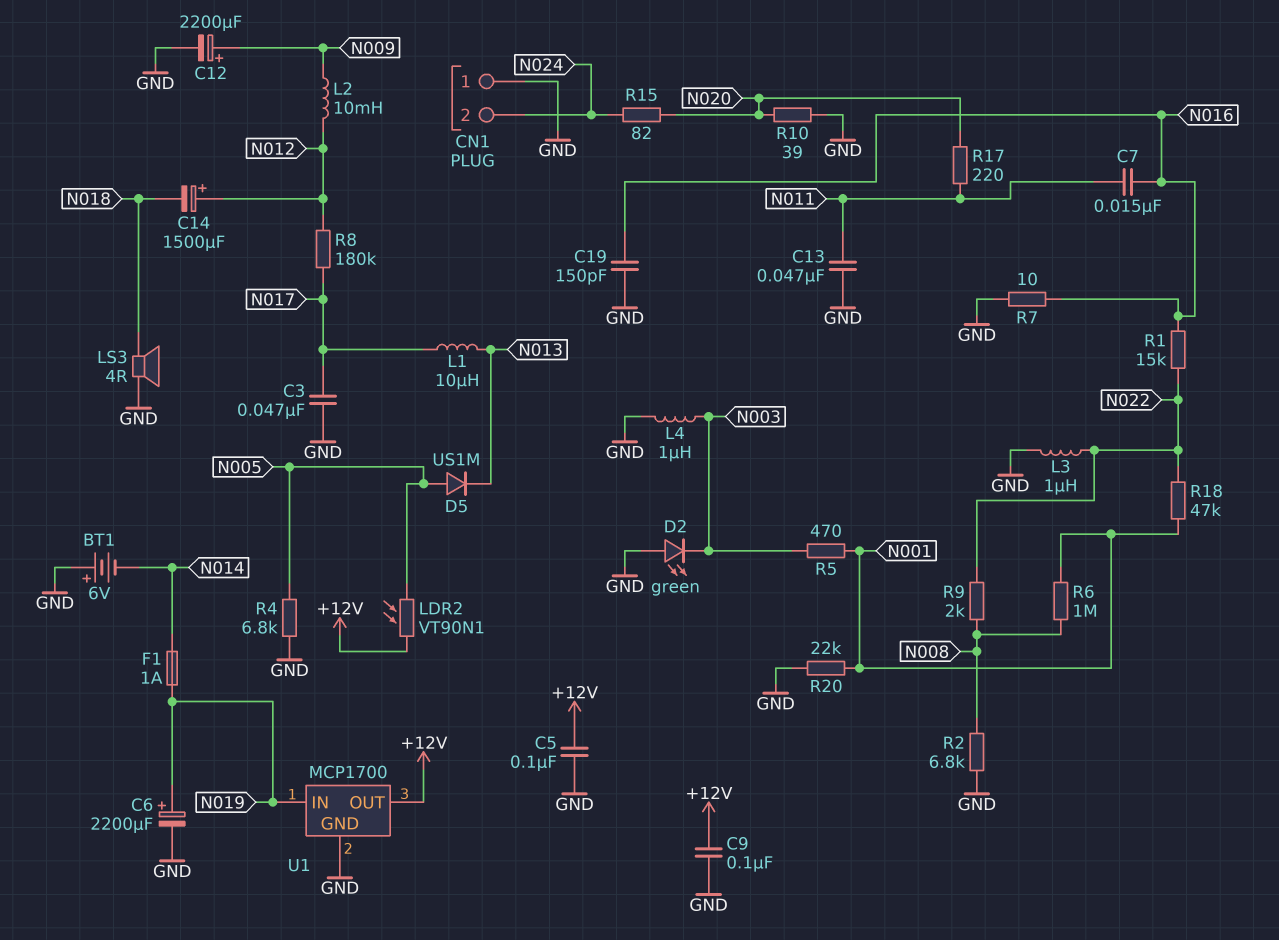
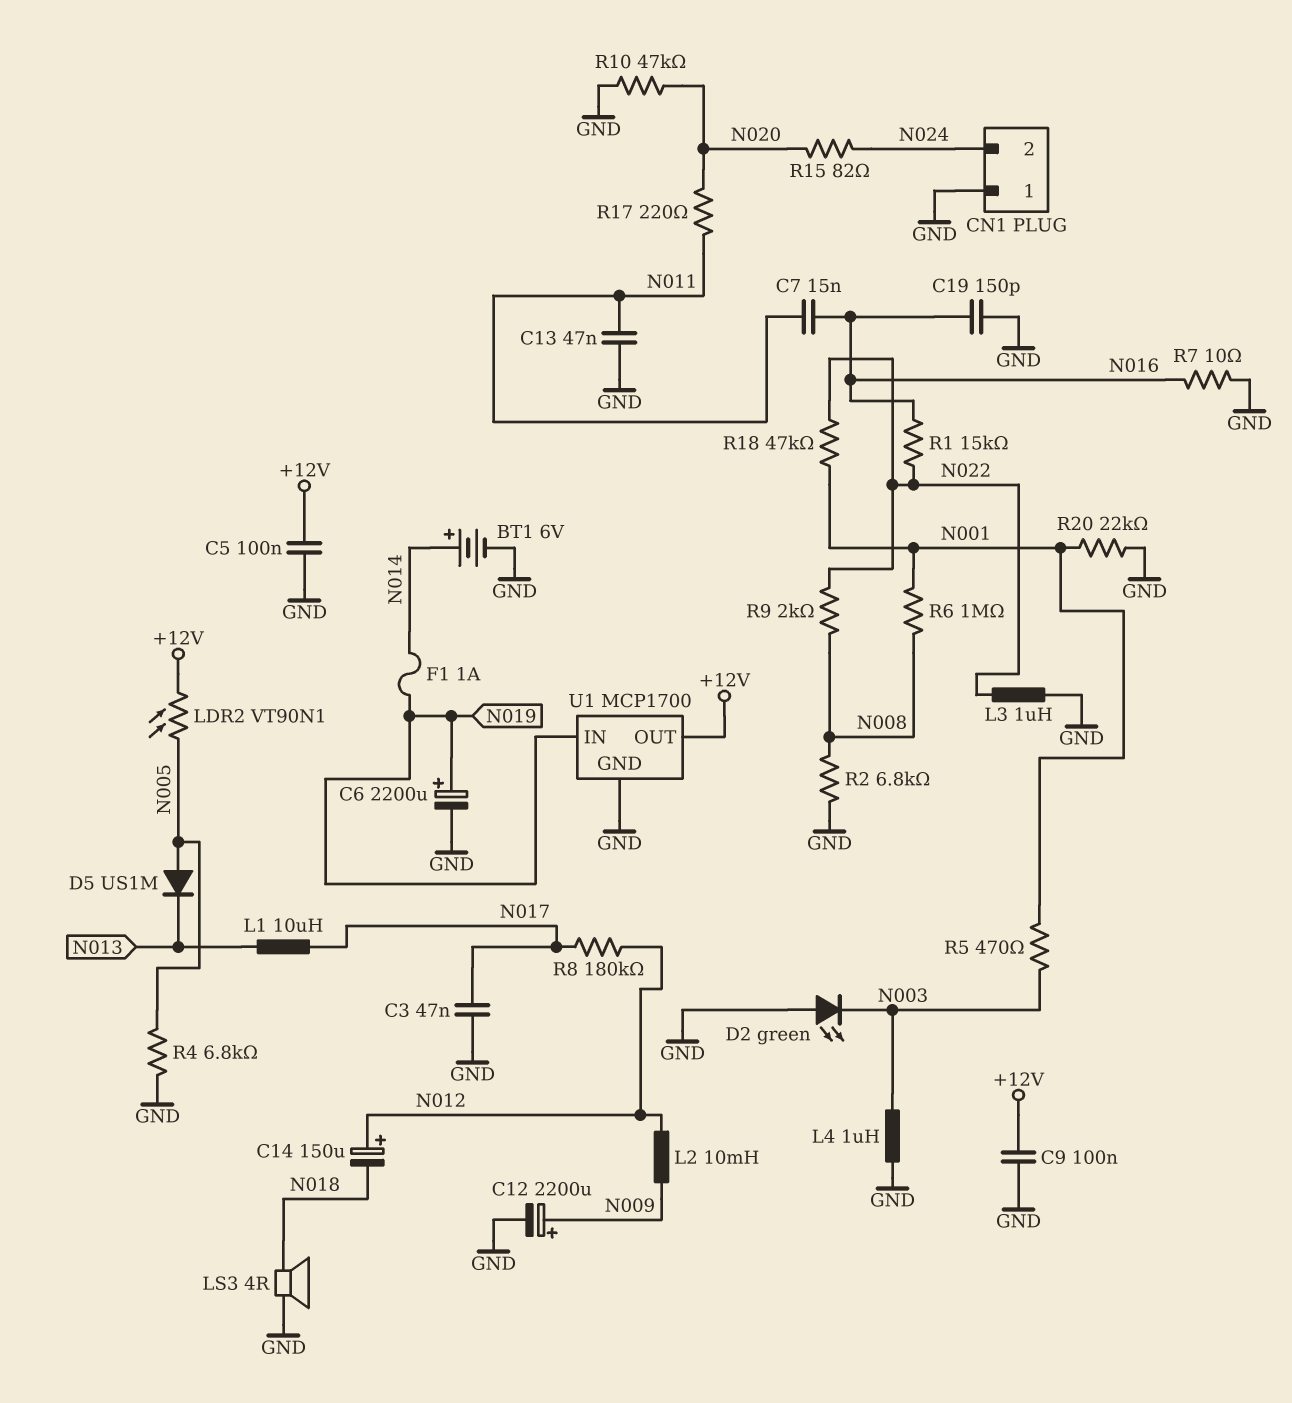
BT1: 6V (plus GND, minus N014) -> 6V (plus N014, minus GND)
C14: 1500uF (plus N012, minus N018) -> 150uF (plus N012, minus N018)
R10: 39 (GND, N020) -> 47k (GND, N020)

